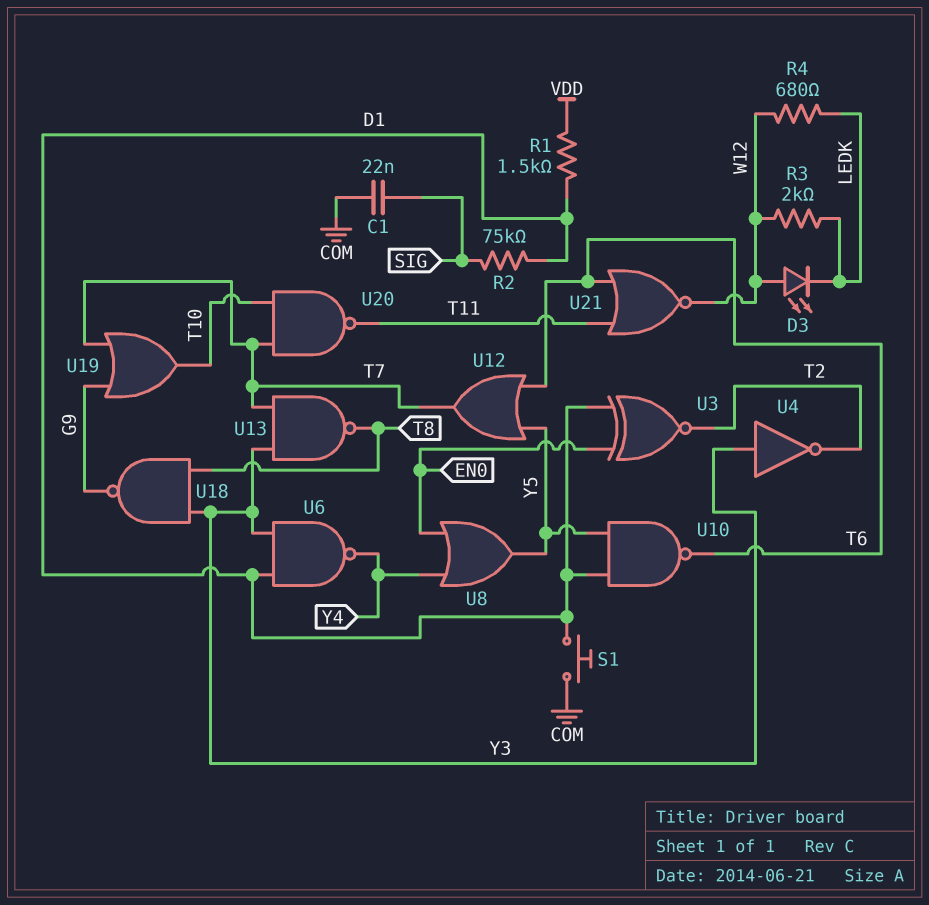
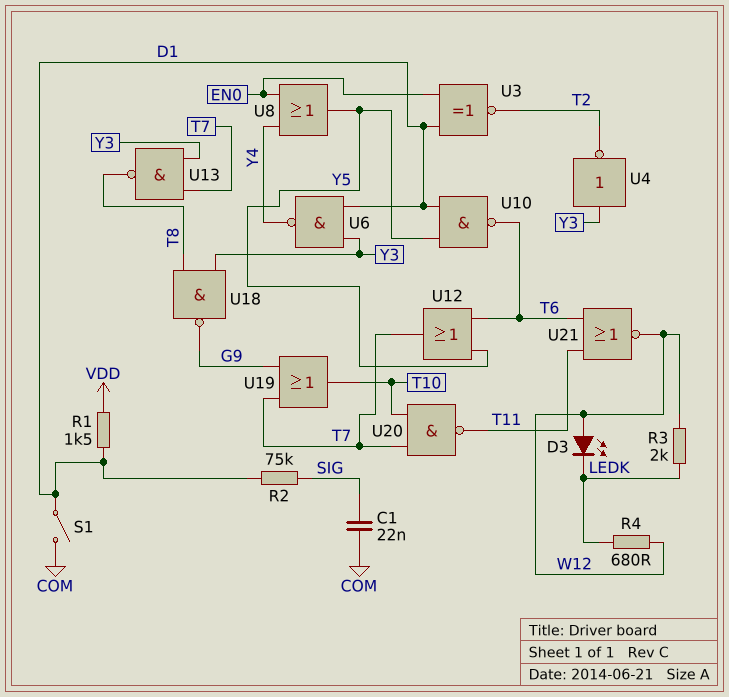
S1: button (COM, D1) -> switch (COM, D1)

